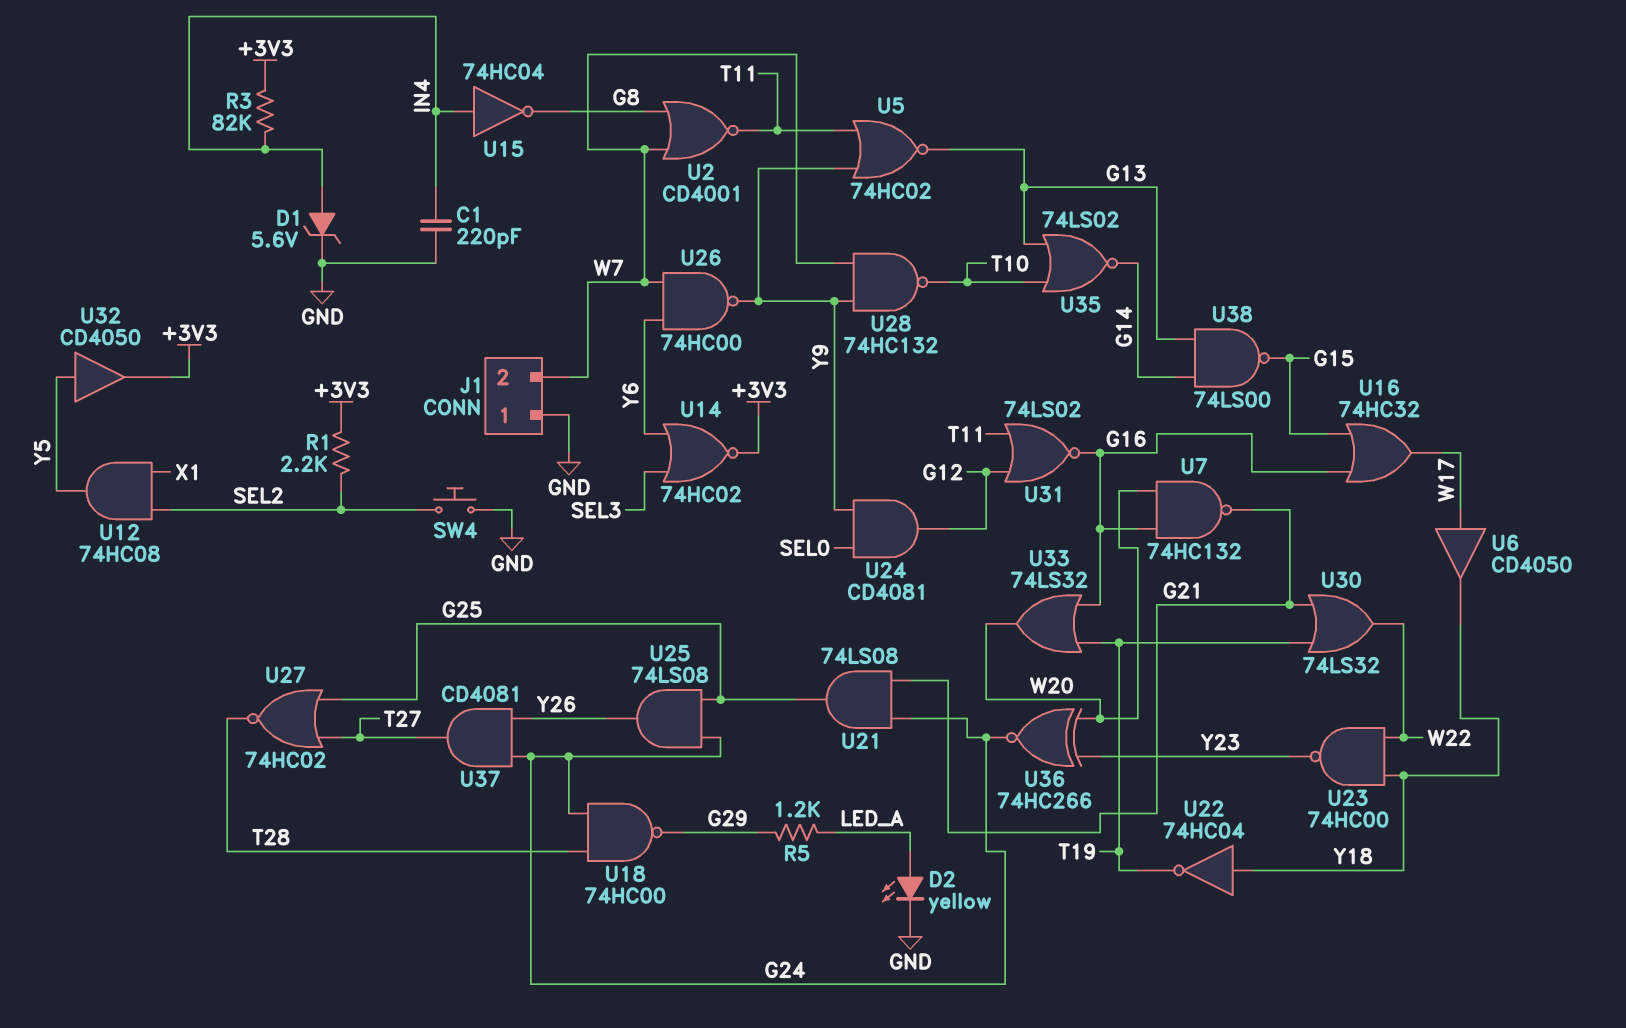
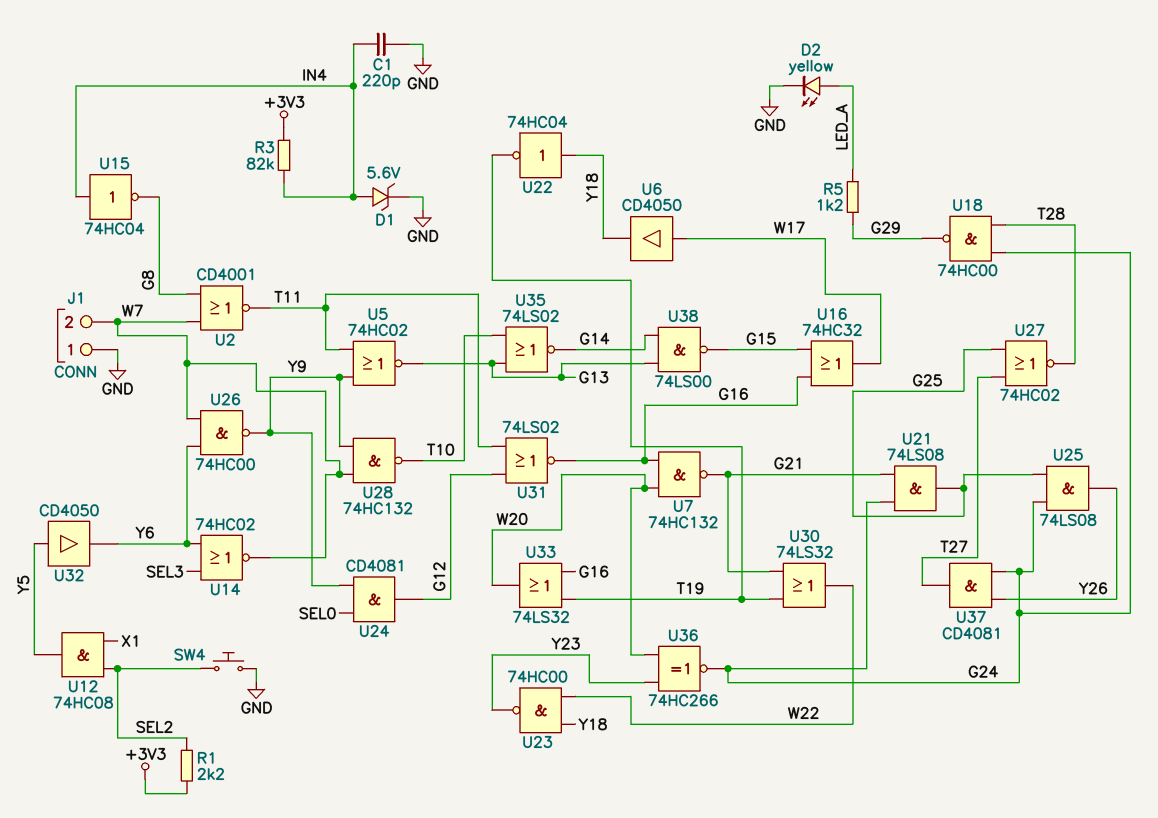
U14: NOR 74HC02 (in SEL3, in Y6, out +3V3) -> NOR 74HC02 (in SEL3, in Y6, out W7)
U32: buffer CD4050 (in Y5, out +3V3) -> buffer CD4050 (in Y5, out Y6)

